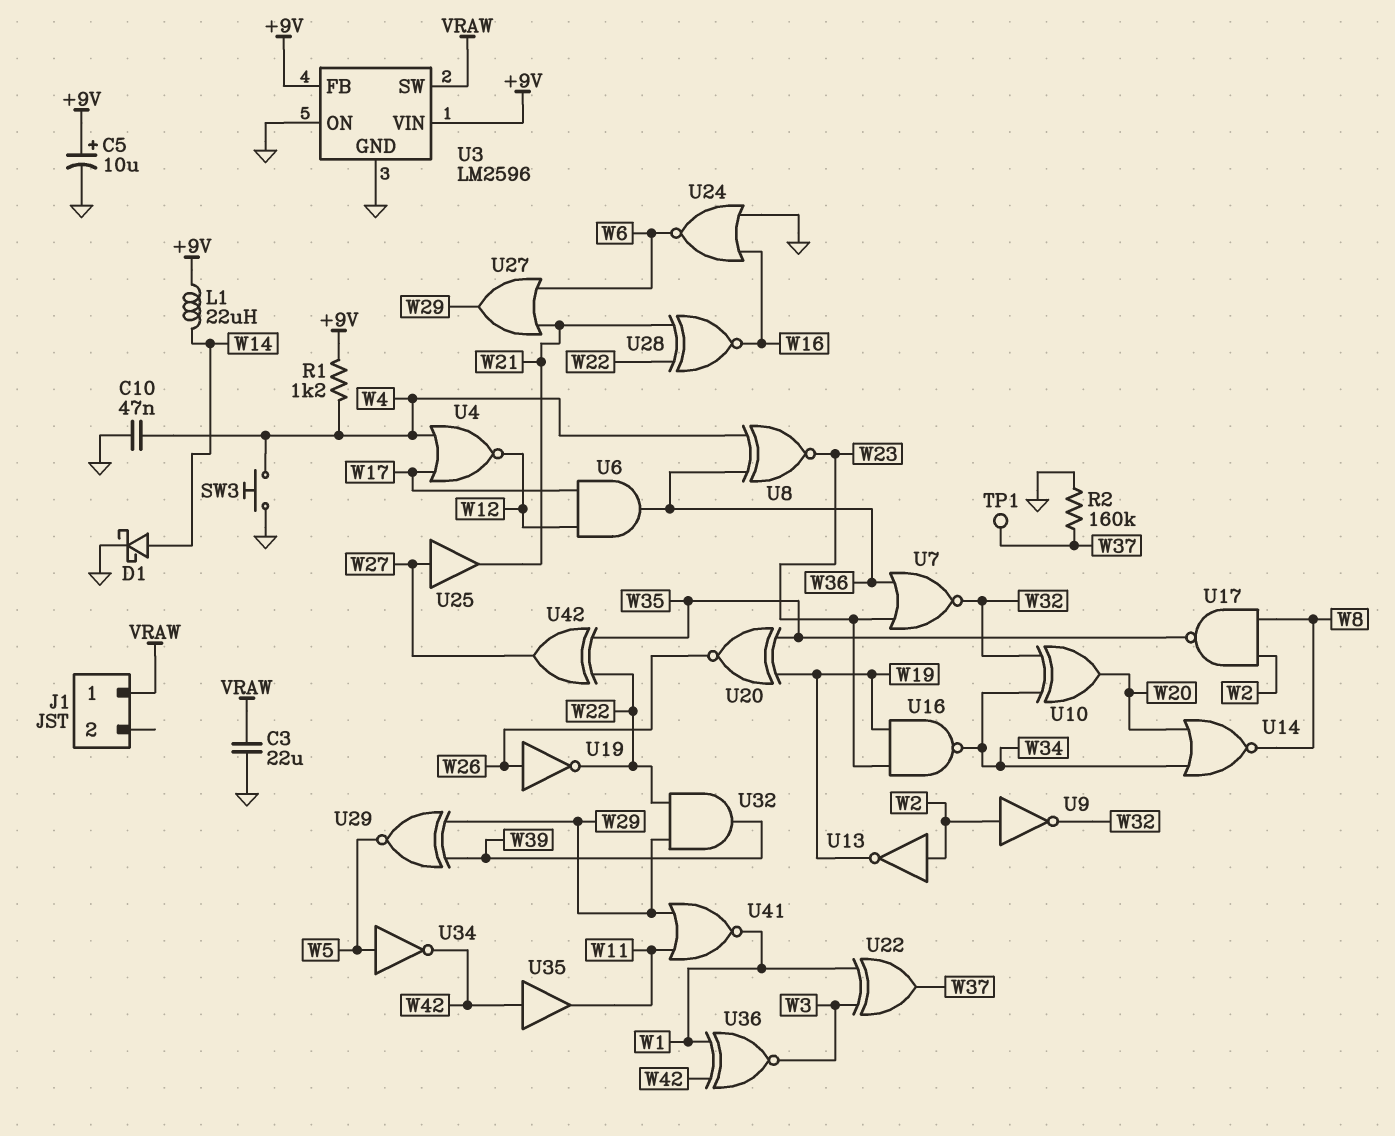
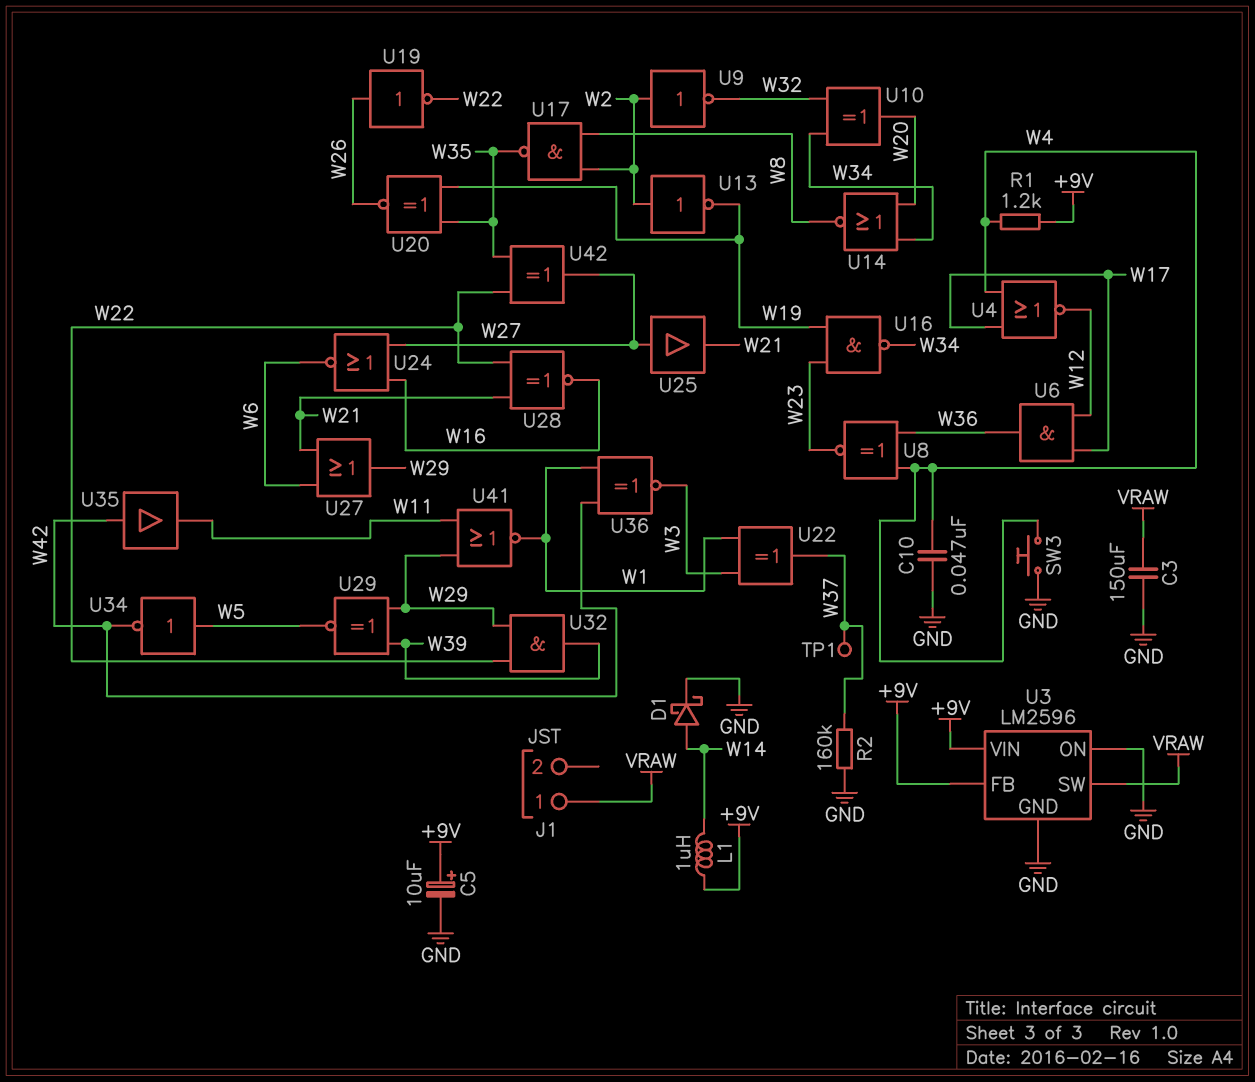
C3: 22uF (GND, VRAW) -> 150uF (GND, VRAW)
L1: 22uH (+9V, W14) -> 1uH (+9V, W14)
U7: NOR (in W23, in W36, out W32) -> none
U24: NOR (in GND, in W16, out W6) -> NOR (in W16, in W27, out W6)

